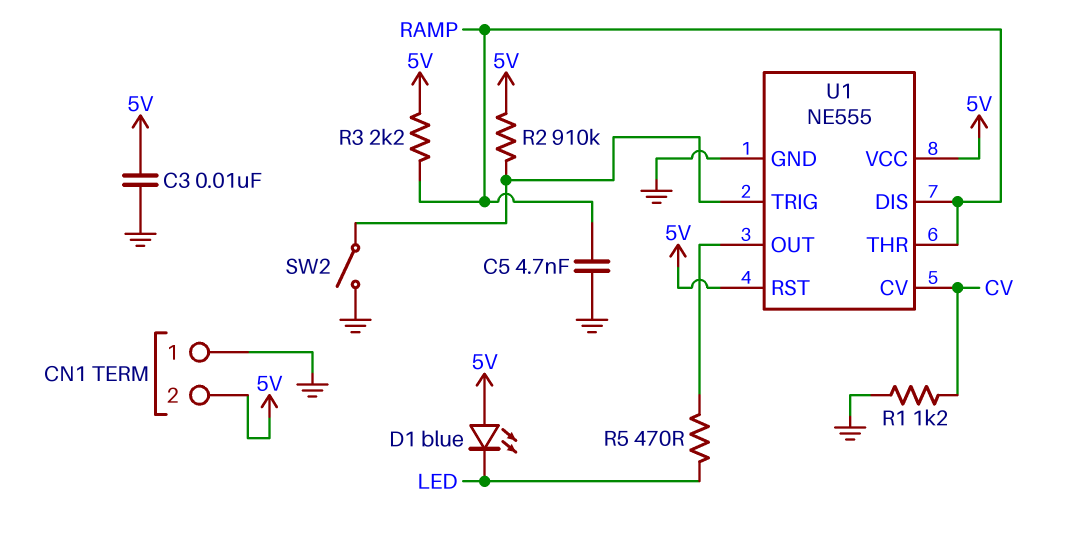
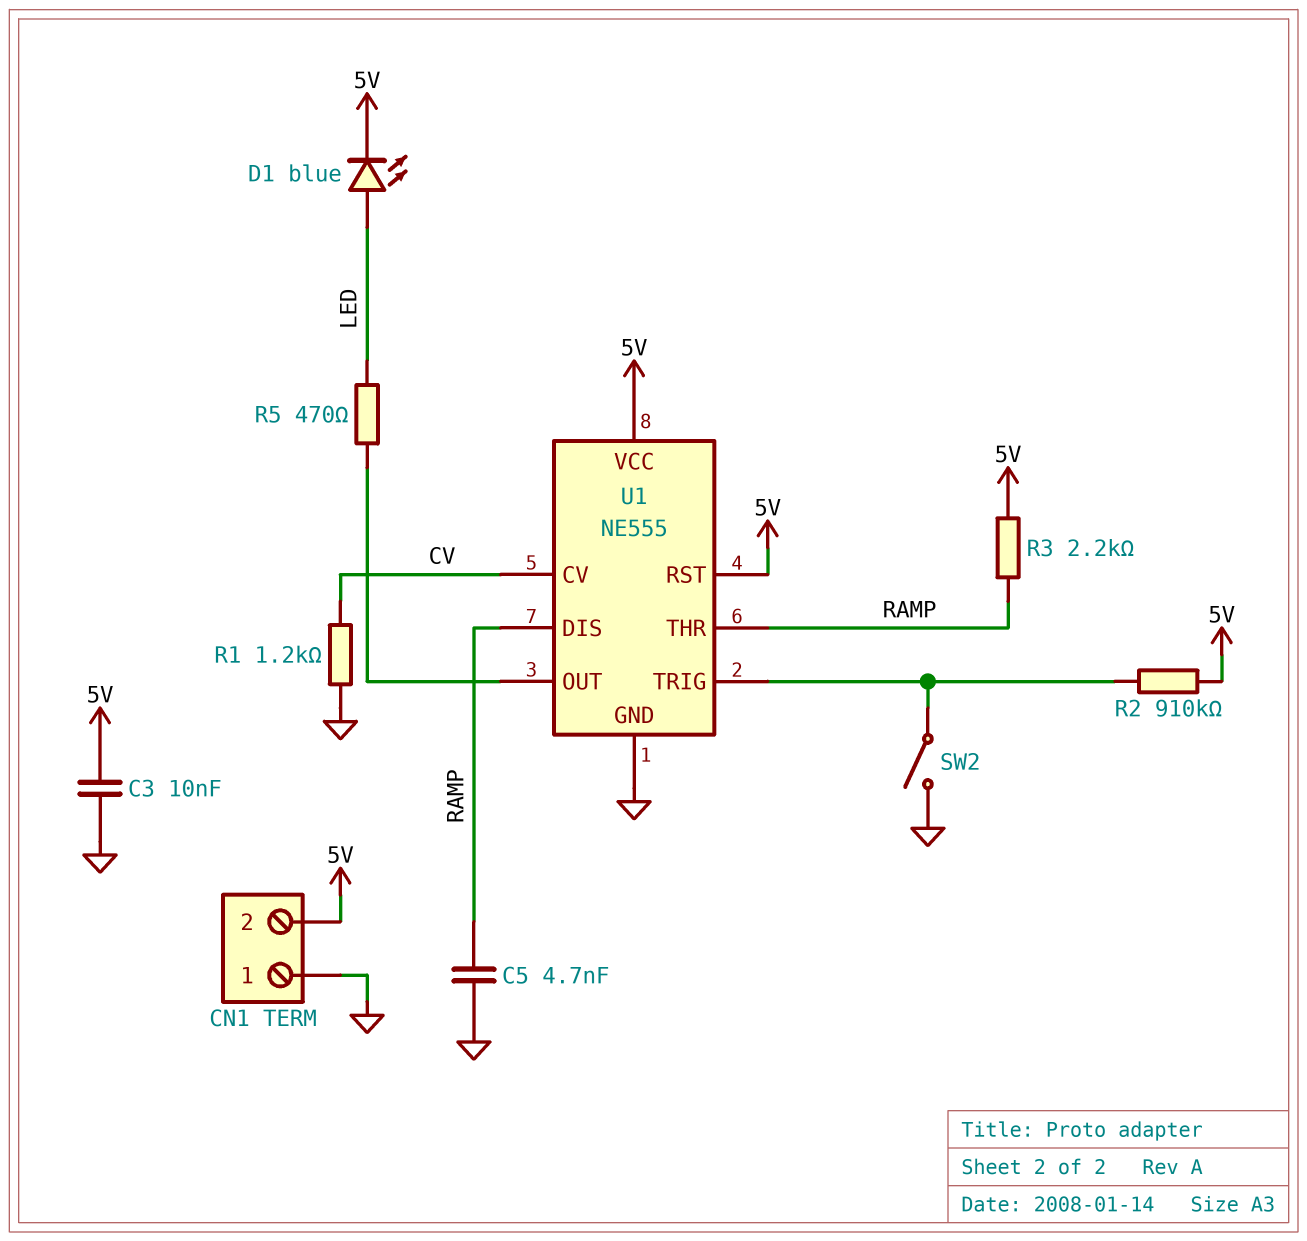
D1: LED blue (A 5V, K LED) -> LED blue (A LED, K 5V)

